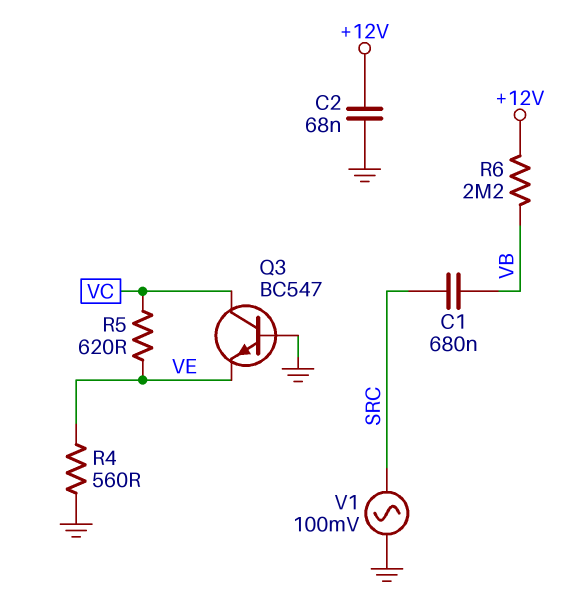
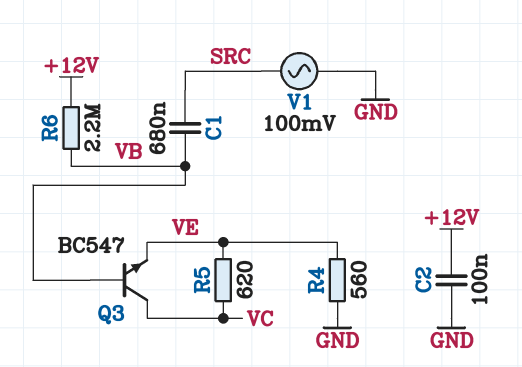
C2: 68nF (+12V, GND) -> 100nF (+12V, GND)
Q3: NPN BC547 (B GND, C VC, E VE) -> NPN BC547 (B VB, C VC, E VE)

